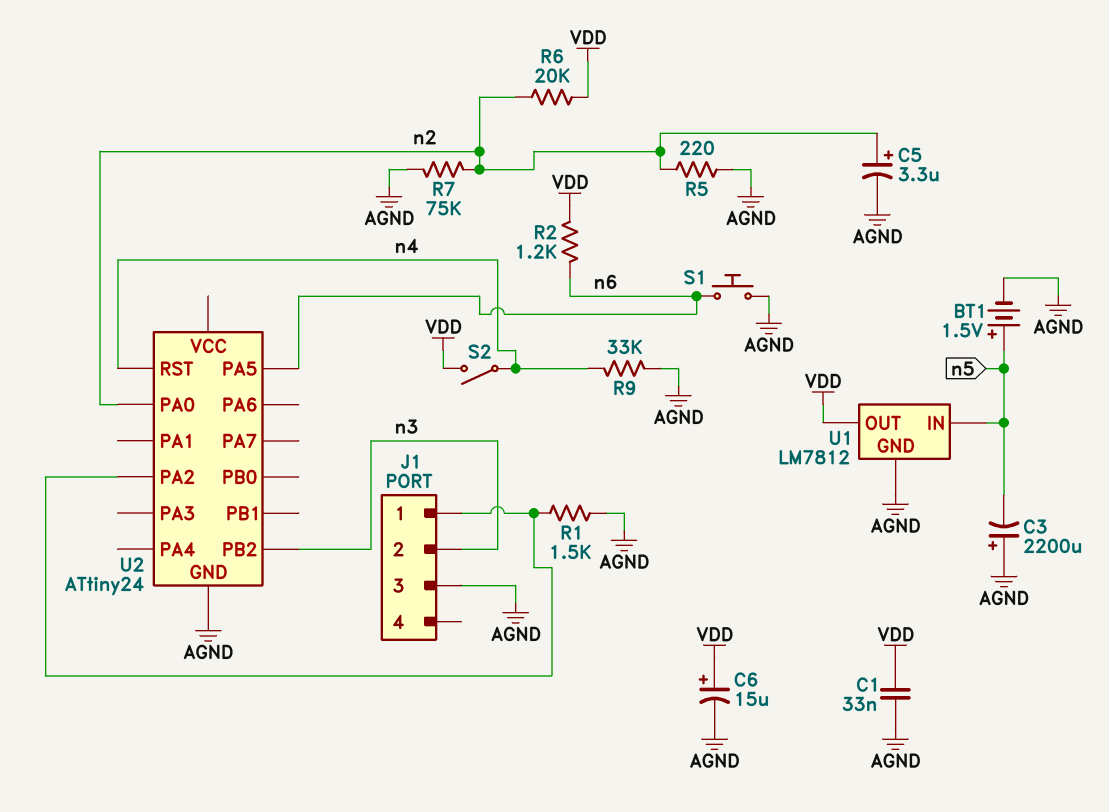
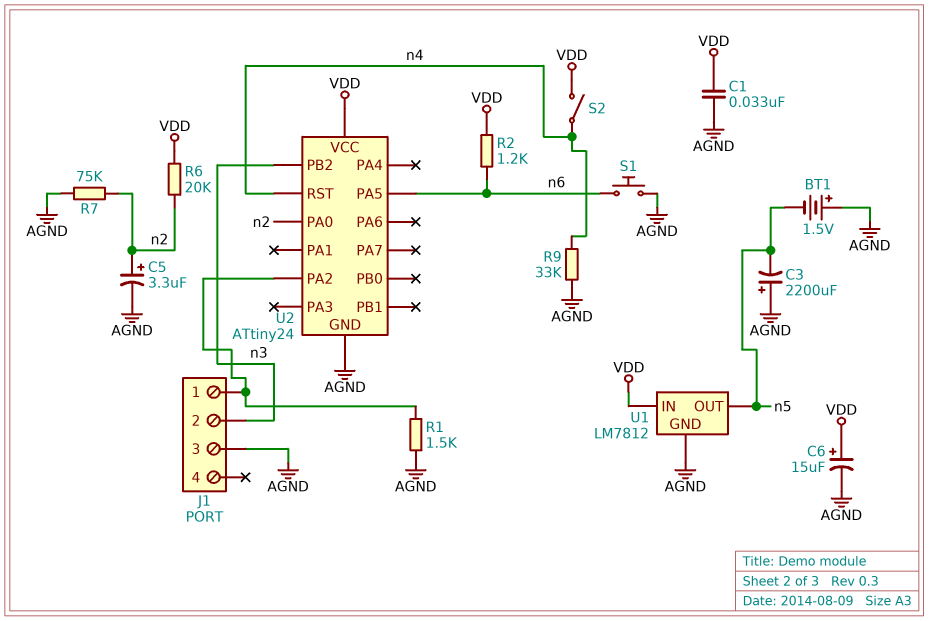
BT1: 1.5V (plus n5, minus AGND) -> 1.5V (plus AGND, minus n5)
R5: 220 (AGND, n2) -> none
U1 pin IN: n5 -> VDD
U1 pin OUT: VDD -> n5
U2 pin VCC: none -> VDD

